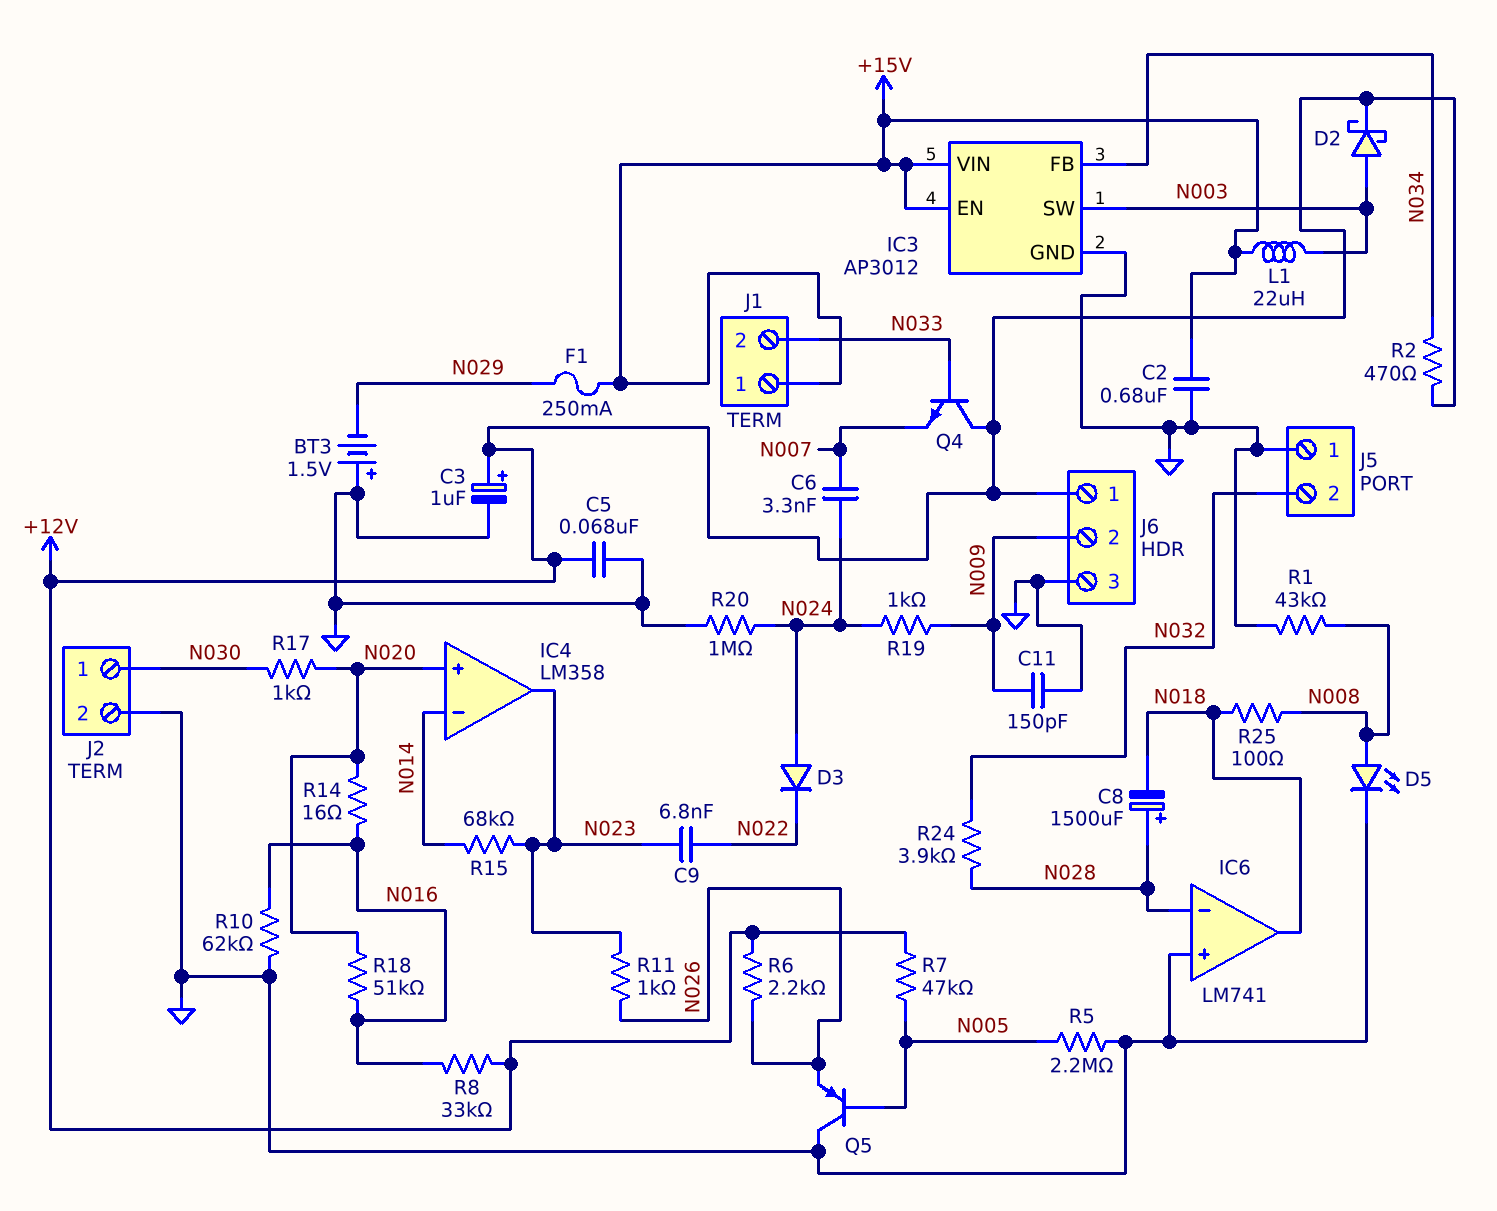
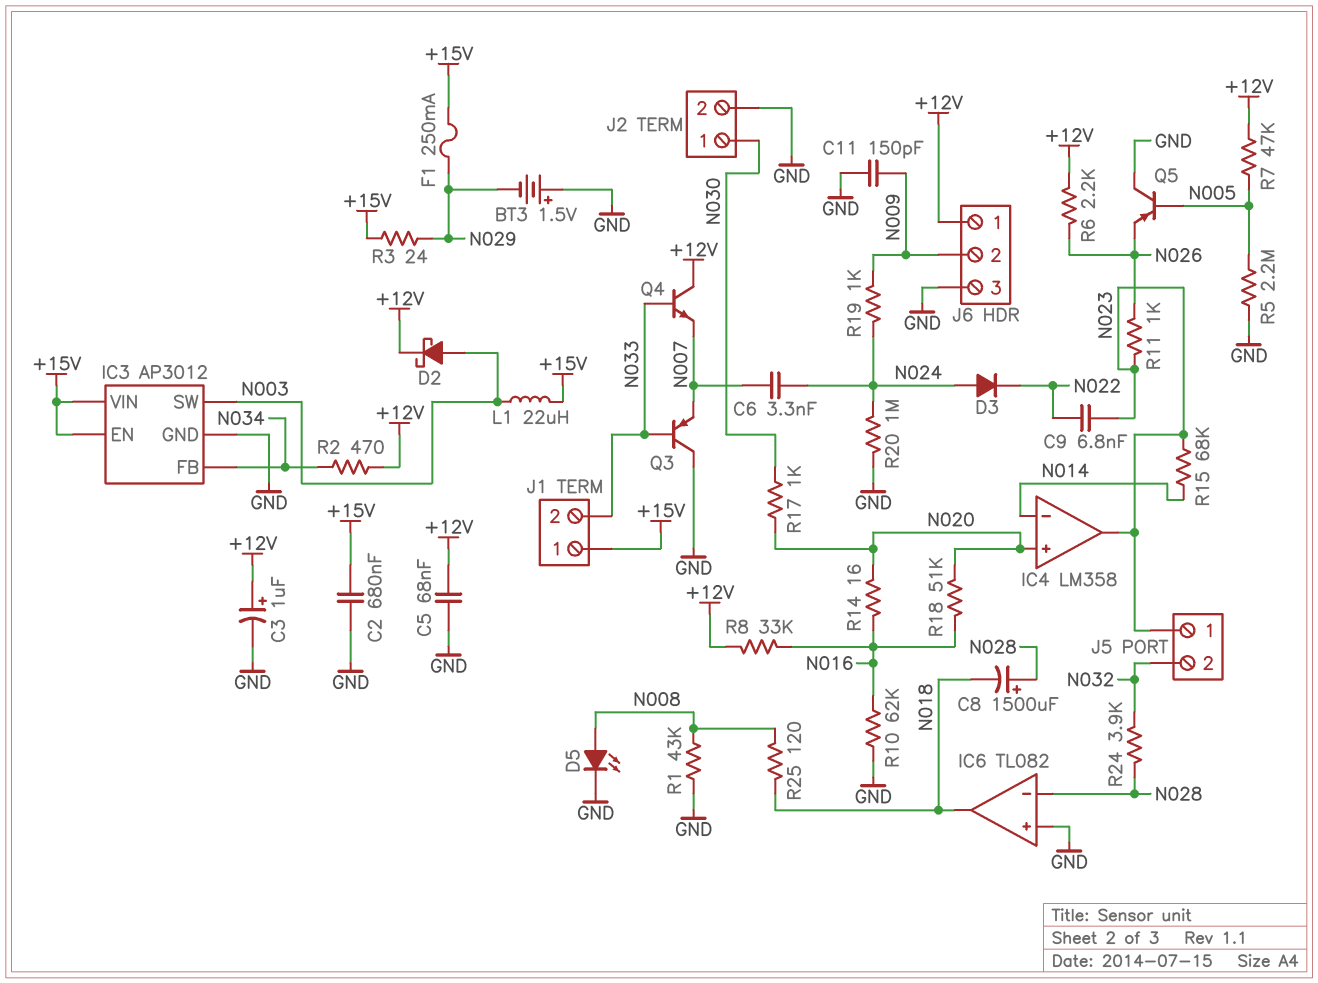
IC6: LM741 -> TL082
J5 pin 1: GND -> N023
Q3: none -> PNP (B N033, C GND, E N007)
R3: none -> 24 (+15V, N029)
R25: 100 (N008, N018) -> 120 (N008, N018)

